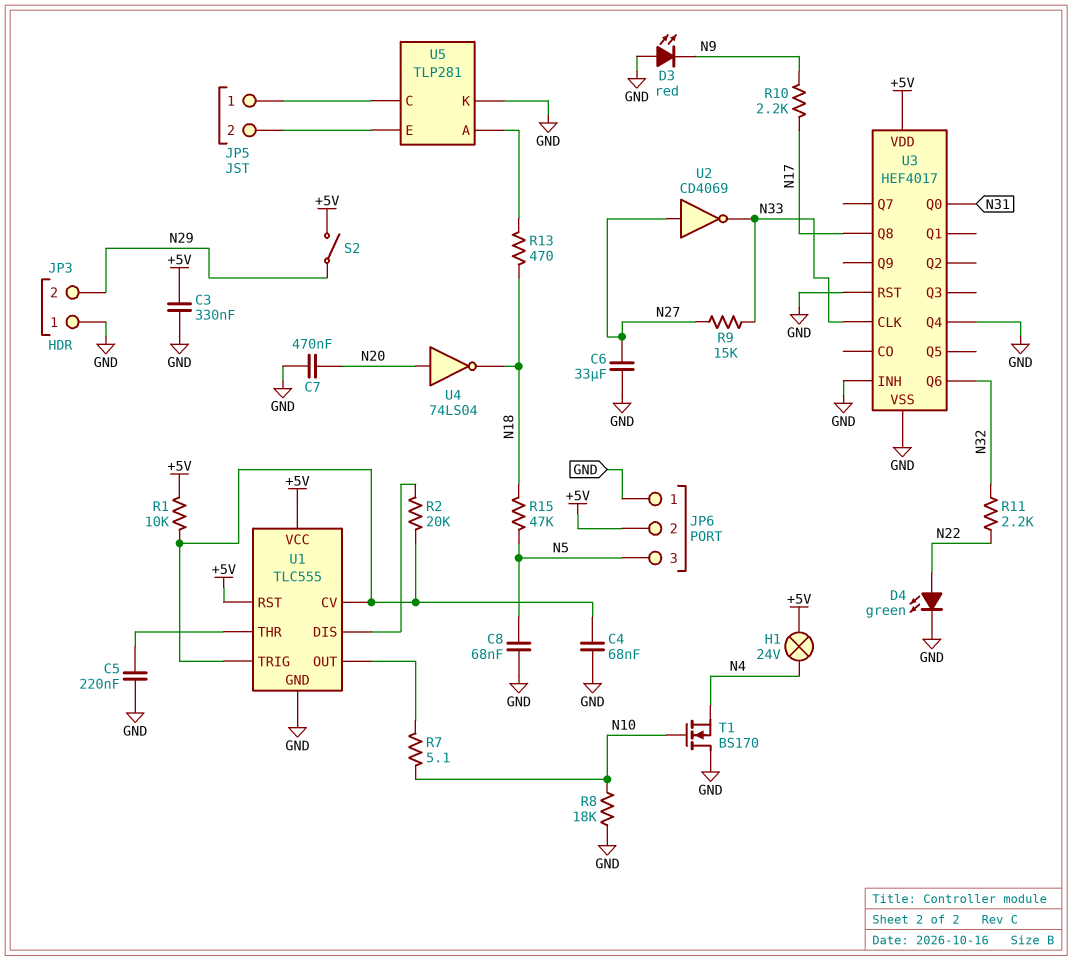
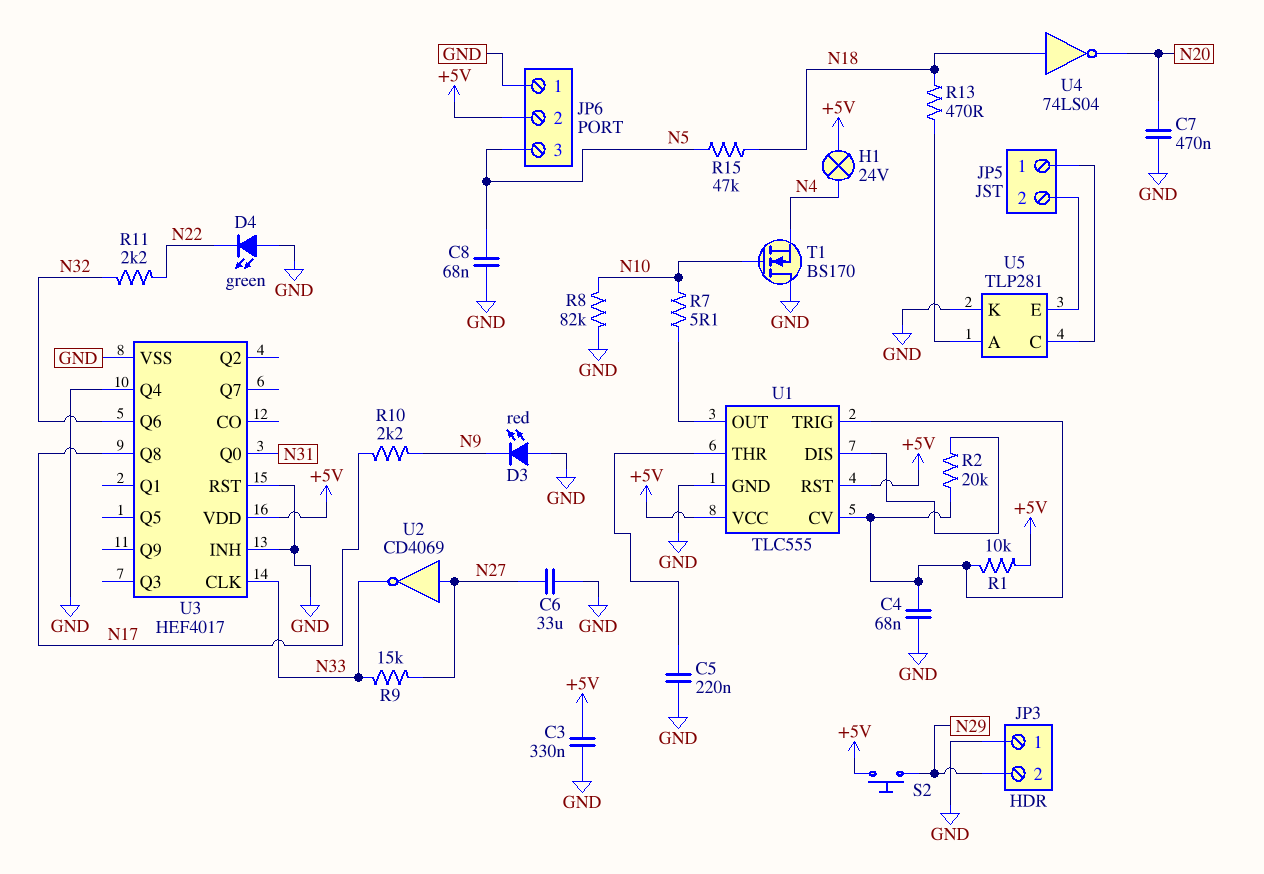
D4: LED green (A N22, K GND) -> LED green (A GND, K N22)
R8: 18k (GND, N10) -> 82k (GND, N10)
S2: switch (+5V, N29) -> button (+5V, N29)
U4: NOT 74LS04 (in N20, out N18) -> NOT 74LS04 (in N18, out N20)

